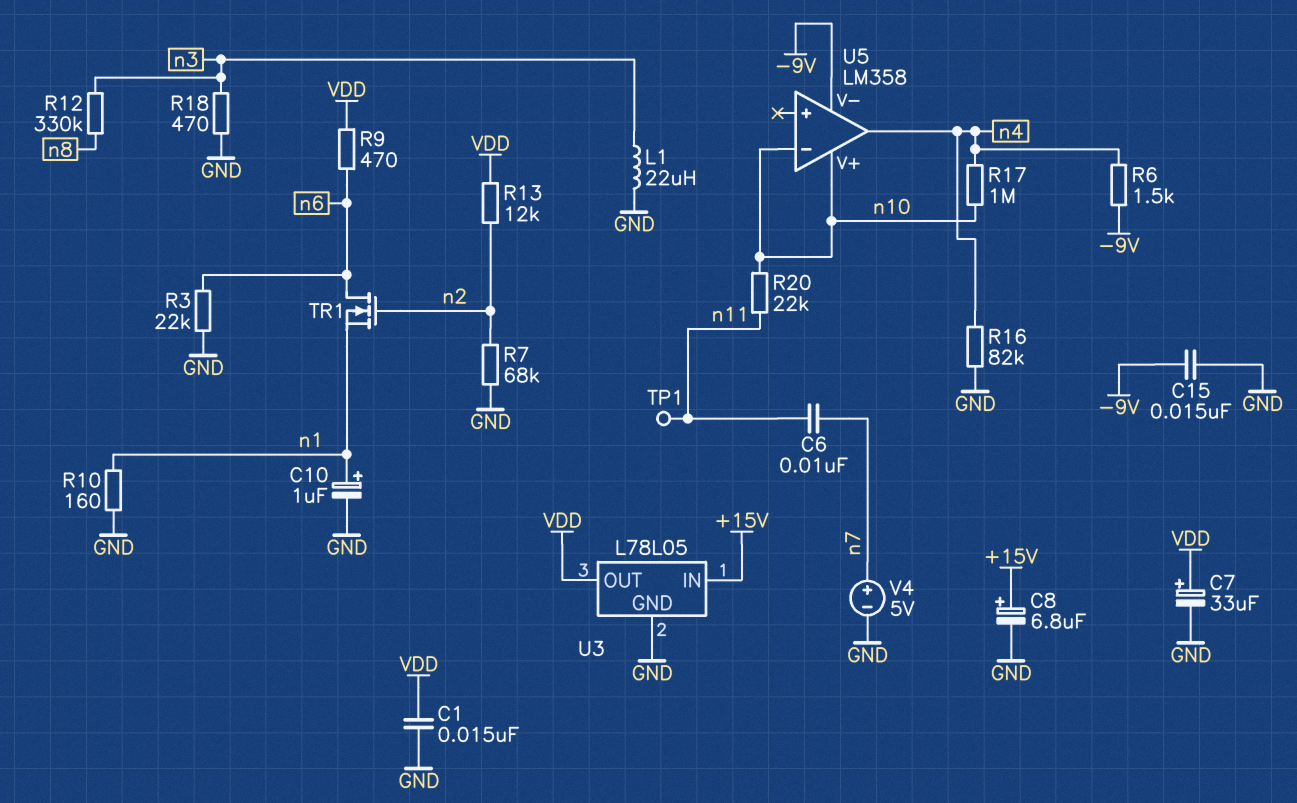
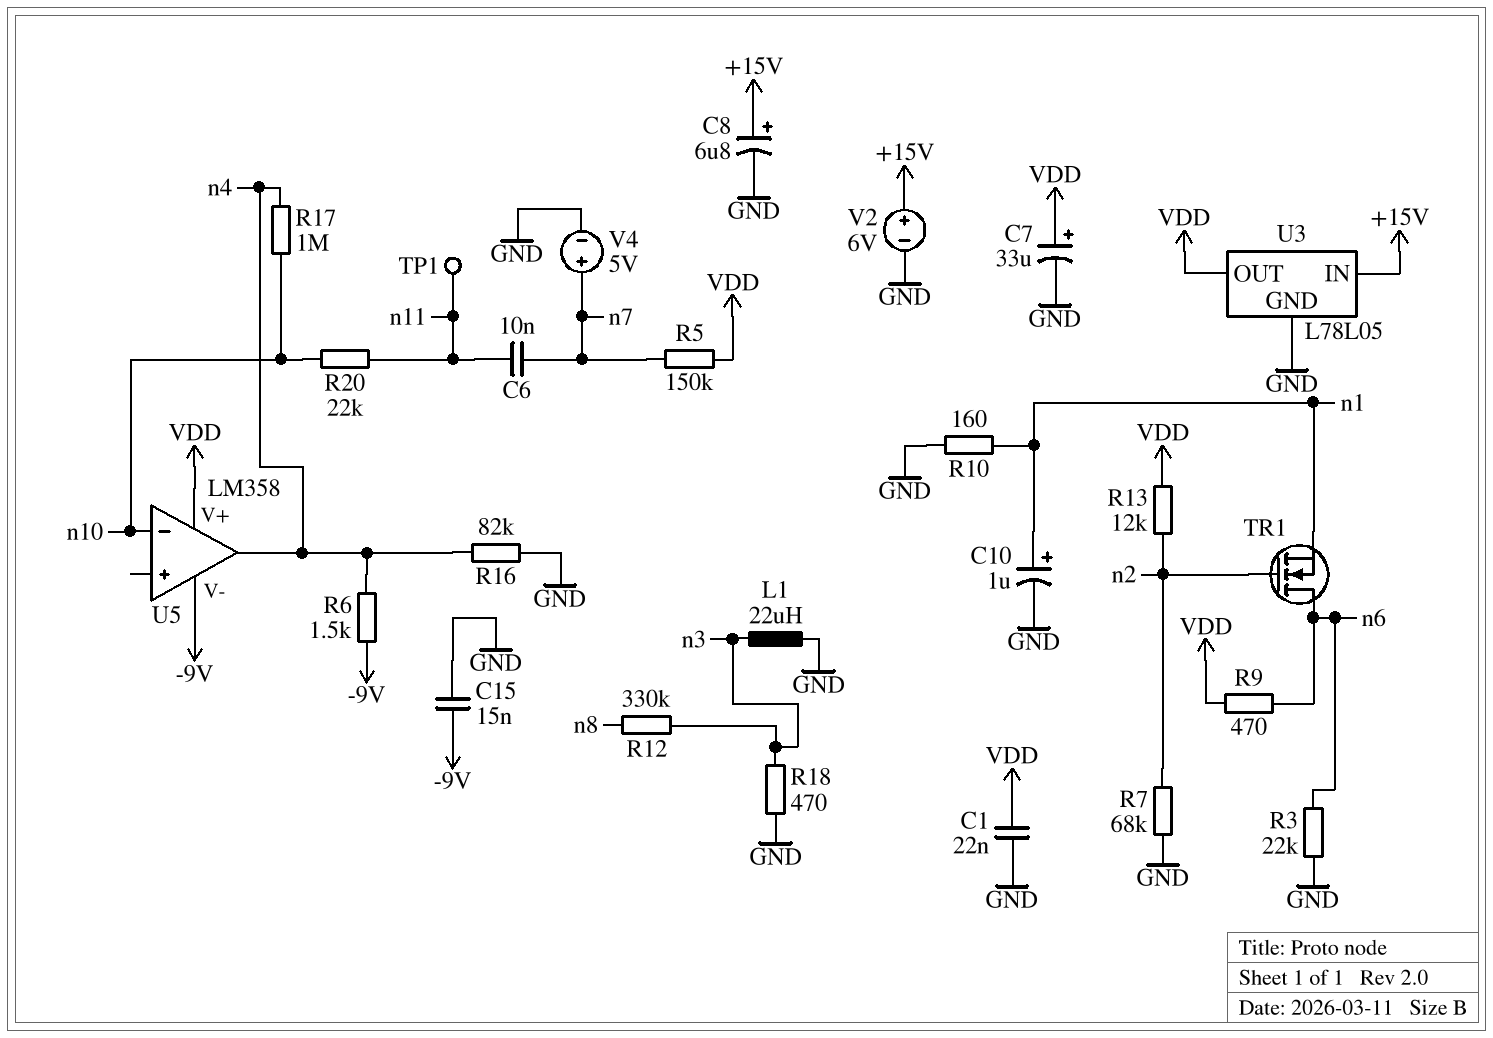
C1: 15nF (GND, VDD) -> 22nF (GND, VDD)
R5: none -> 150k (VDD, n7)
U5 pin V+: n10 -> VDD
V2: none -> 6V (plus +15V, minus GND)

